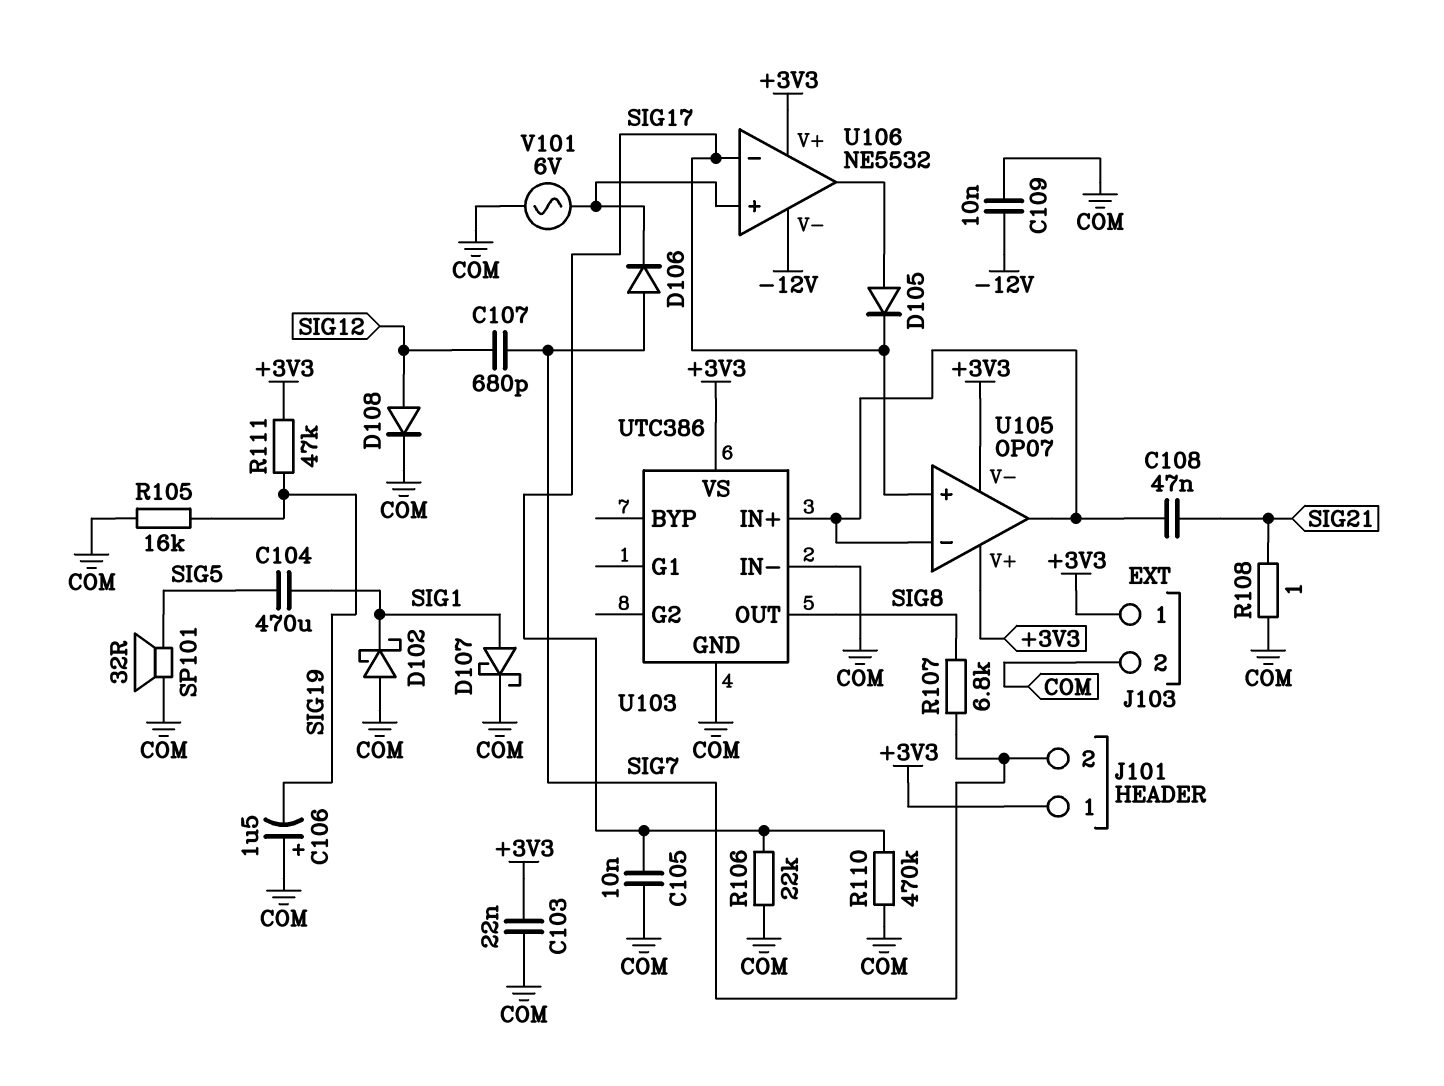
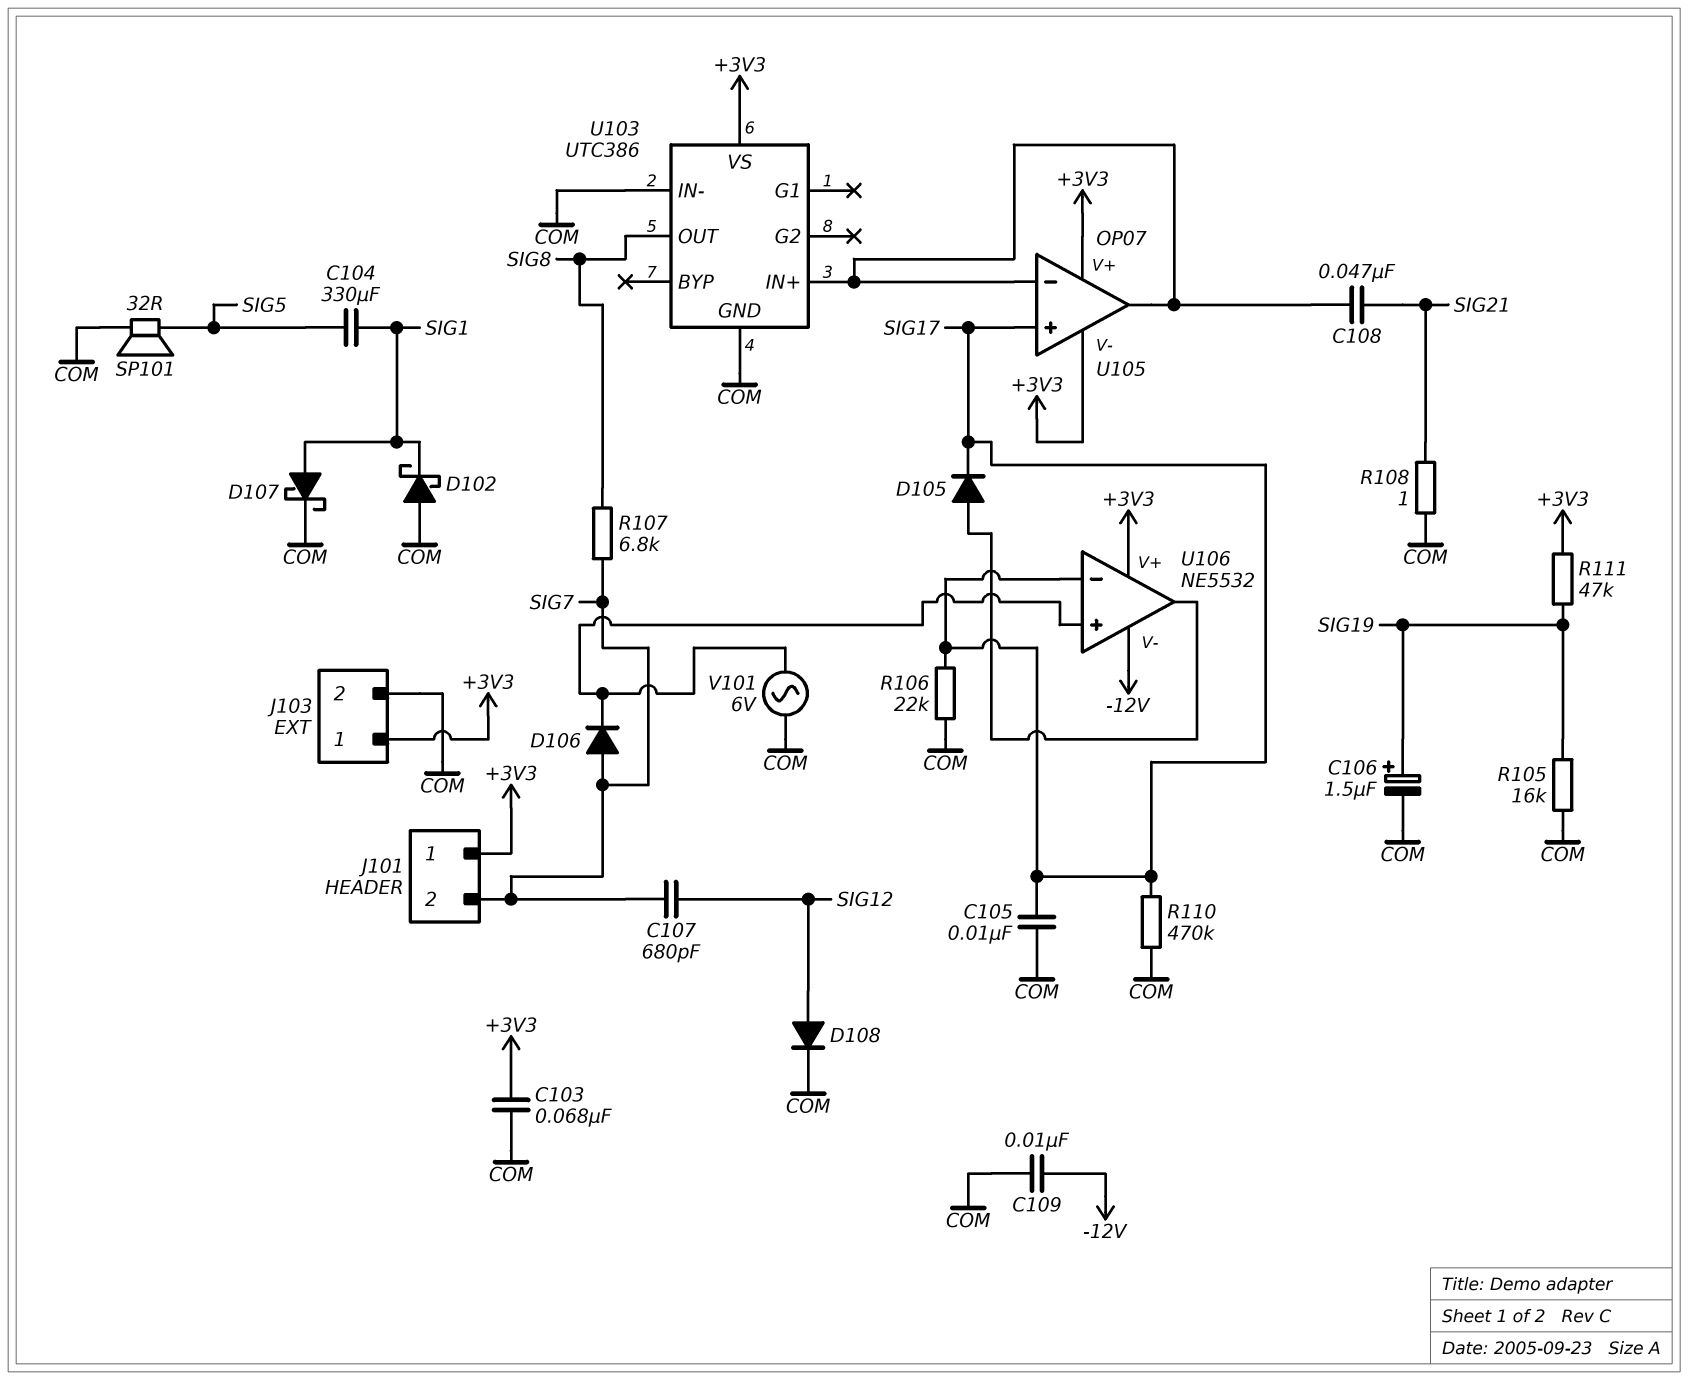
C103: 22nF (+3V3, COM) -> 68nF (+3V3, COM)
C104: 470uF (SIG1, SIG5) -> 330uF (SIG1, SIG5)
C106: 1.5uF (plus COM, minus SIG19) -> 1.5uF (plus SIG19, minus COM)

